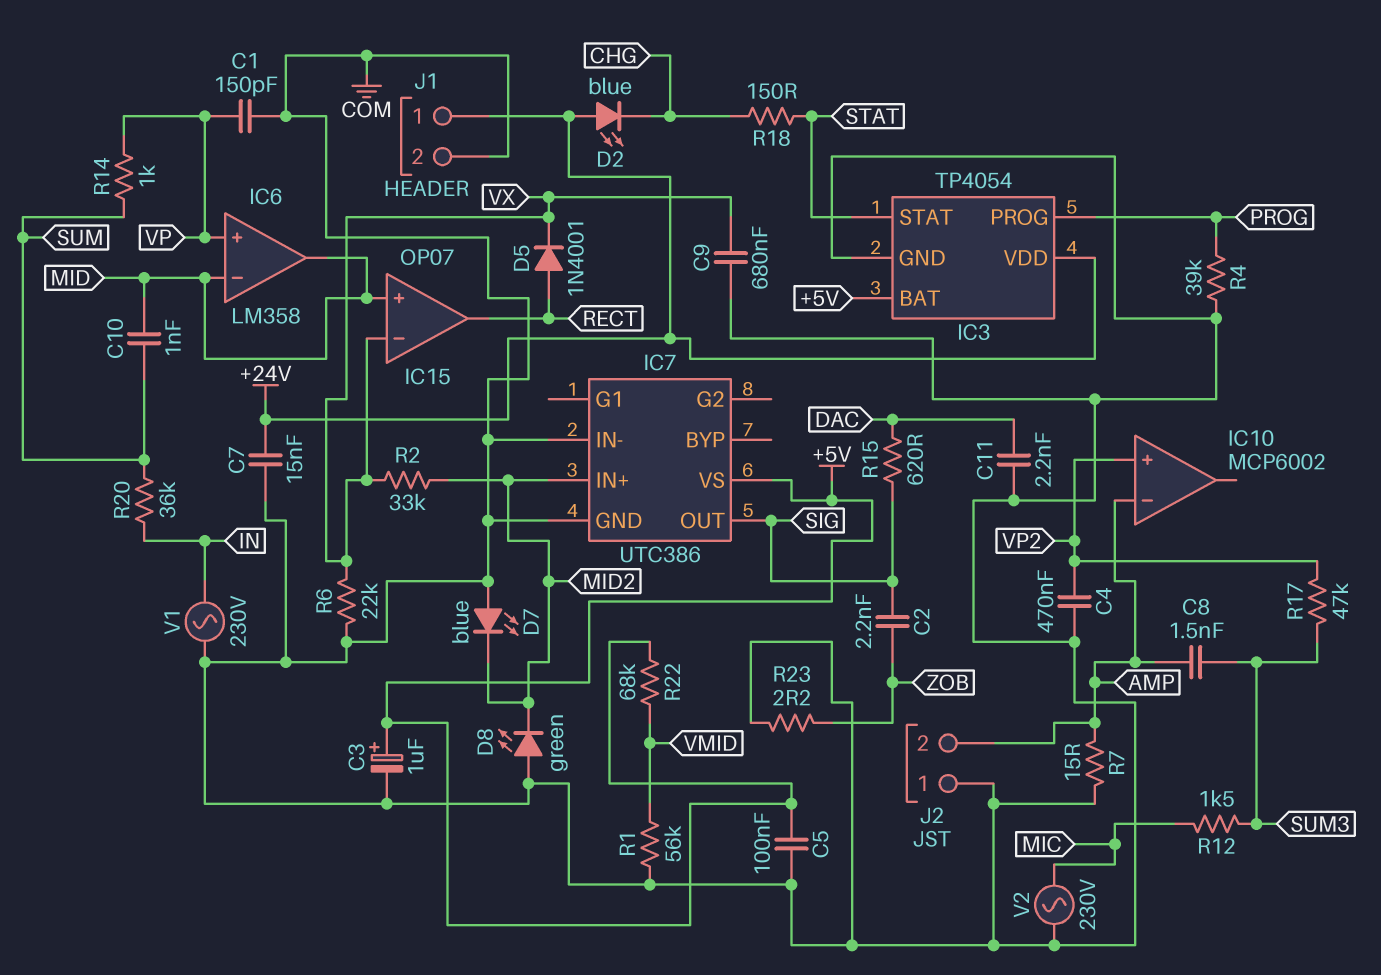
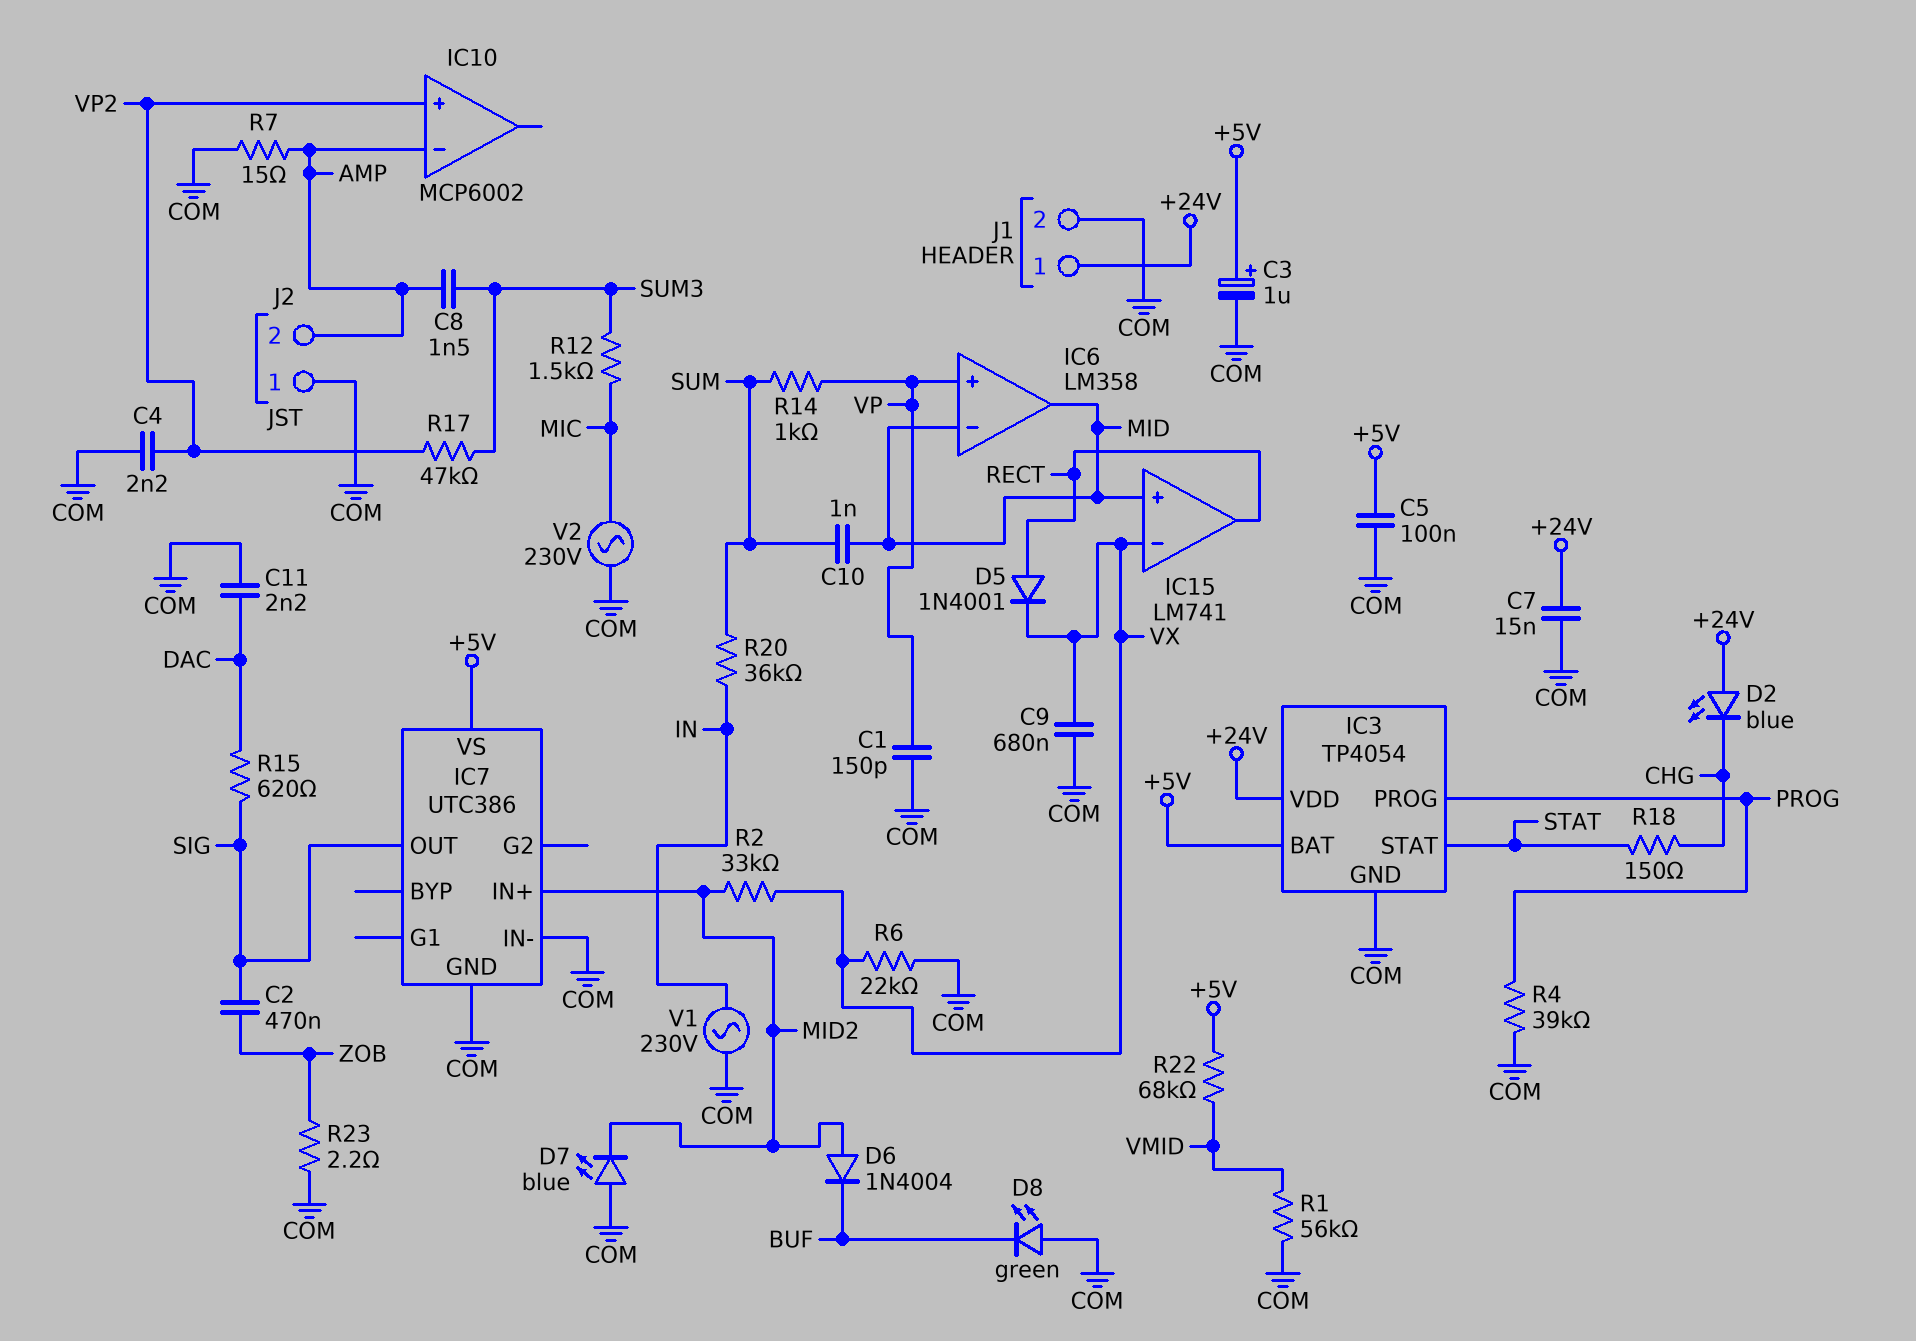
C2: 2.2nF (SIG, ZOB) -> 470nF (SIG, ZOB)
C4: 470nF (COM, VP2) -> 2.2nF (COM, VP2)
D6: none -> diode 1N4004 (A MID2, K BUF)
D8: LED green (A COM, K MID2) -> LED green (A COM, K BUF)
IC15: OP07 -> LM741

